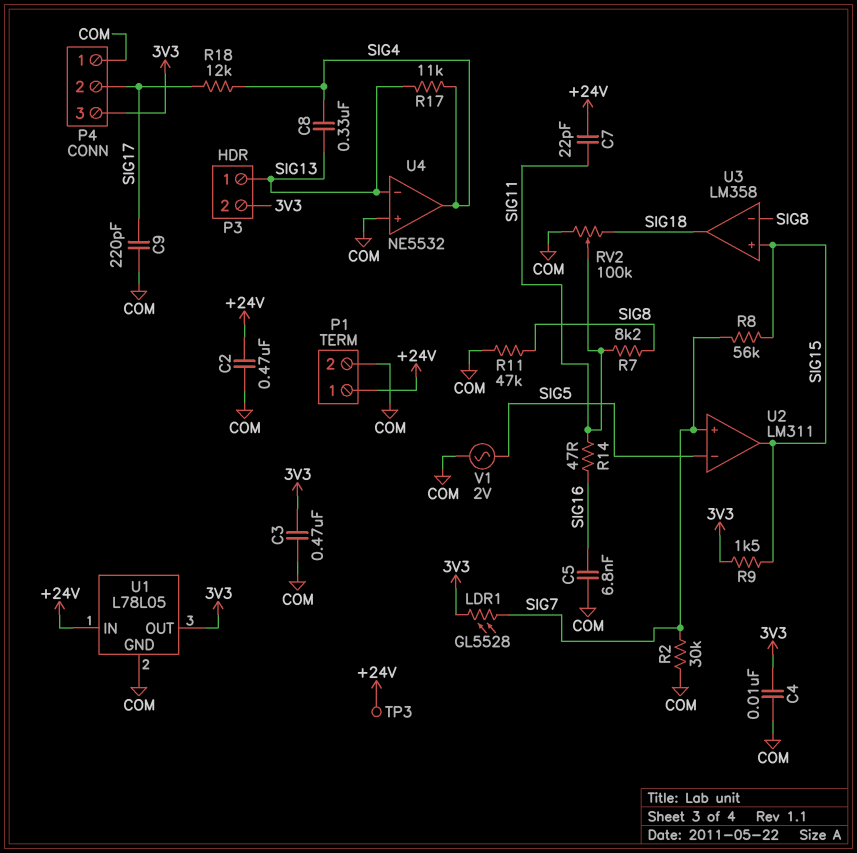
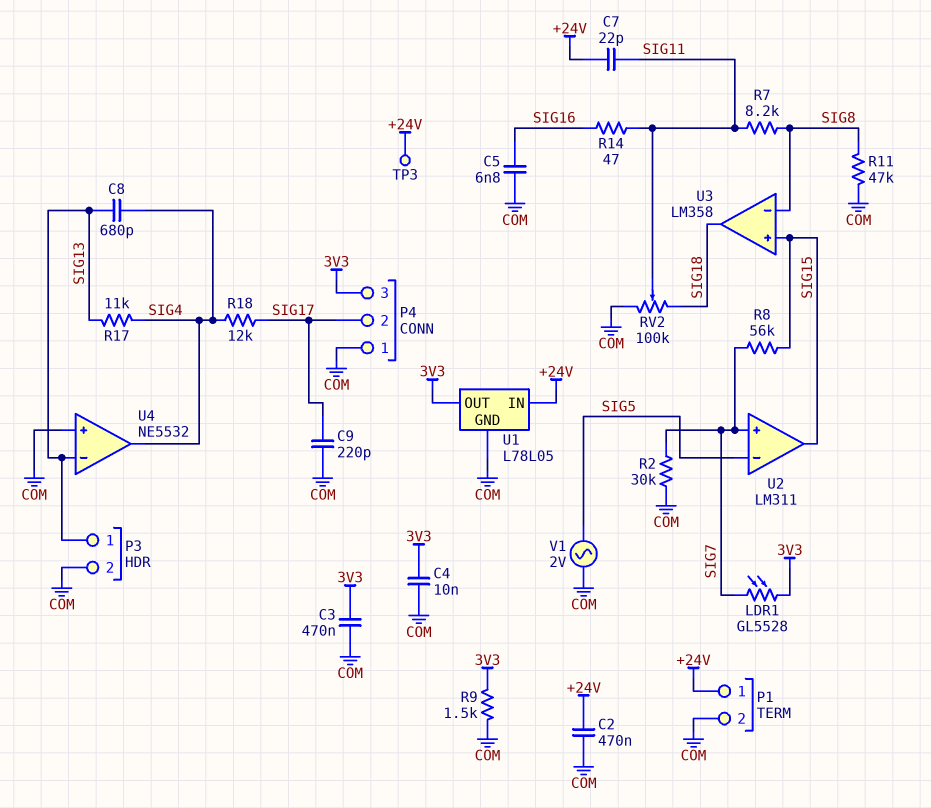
C8: 330nF (SIG4, SIG13) -> 680pF (SIG4, SIG13)
P3 pin 2: 3V3 -> COM
R9: 1.5k (3V3, SIG15) -> 1.5k (3V3, COM)

